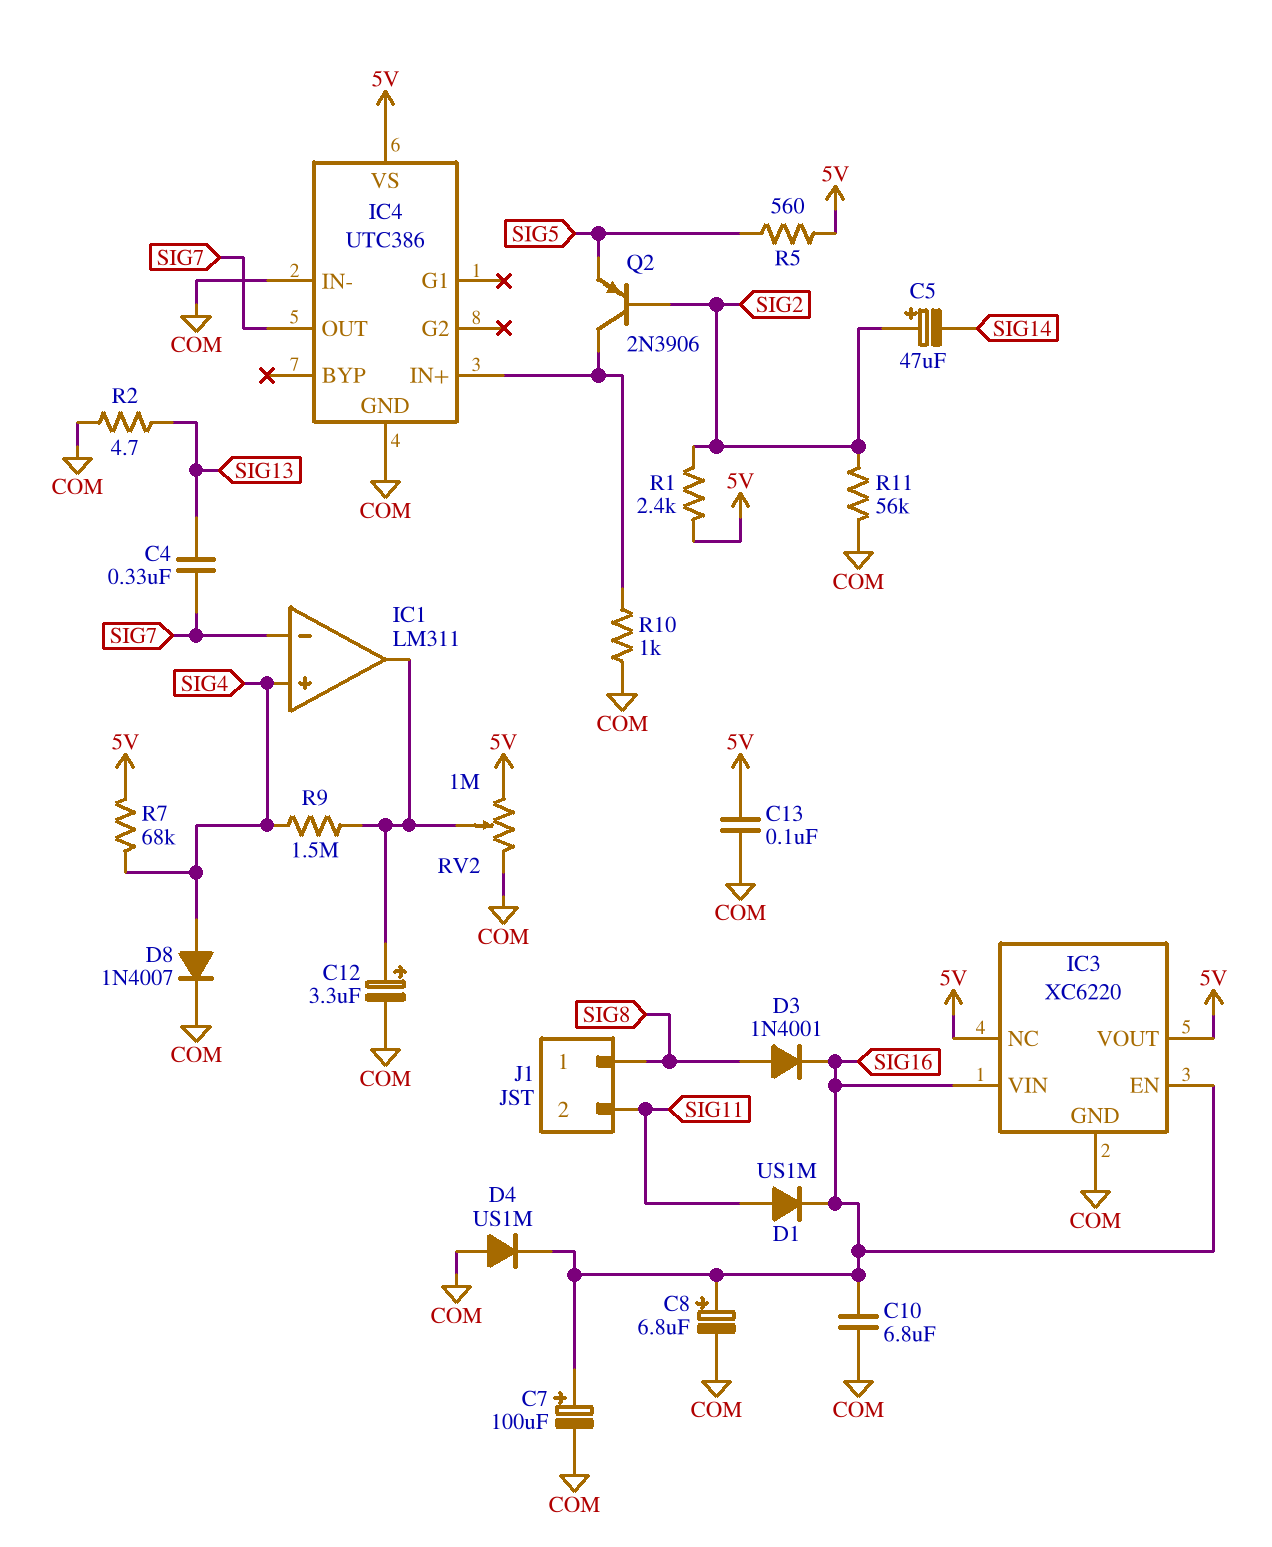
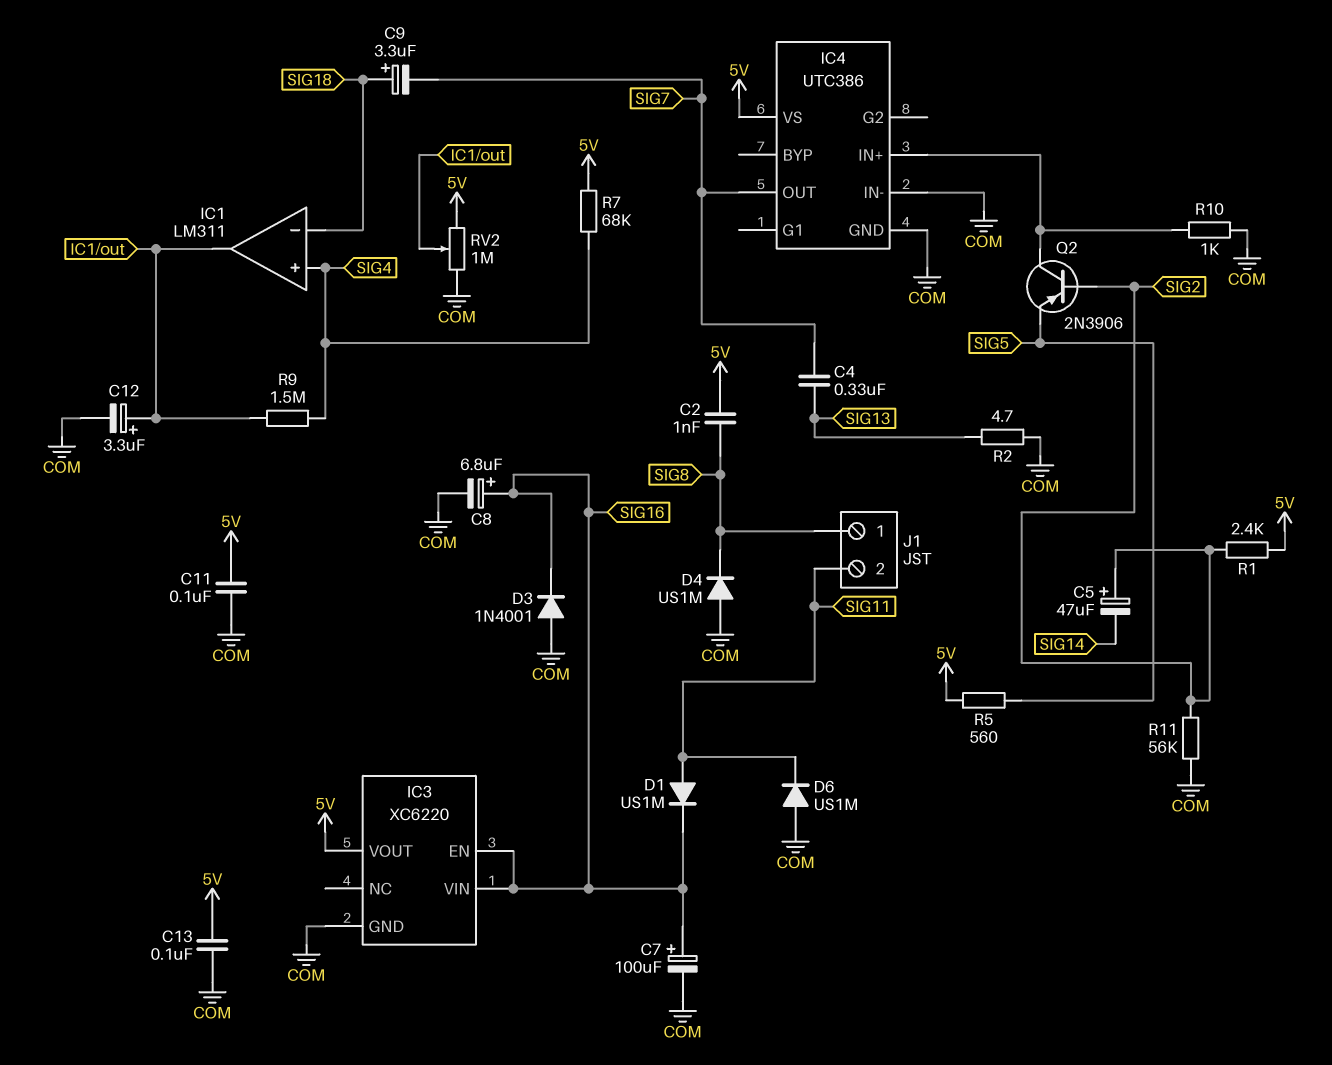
C2: none -> 1nF (5V, SIG8)
C9: none -> 3.3uF (plus SIG18, minus SIG7)
C10: 6.8uF (COM, SIG16) -> none
C11: none -> 100nF (5V, COM)
D3: diode 1N4001 (A SIG8, K SIG16) -> diode 1N4001 (A COM, K SIG16)
D4: diode US1M (A COM, K SIG16) -> diode US1M (A COM, K SIG8)
D6: none -> diode US1M (A COM, K SIG11)
D8: diode 1N4007 (A SIG4, K COM) -> none
IC1 pin in-: SIG7 -> SIG18
IC3 pin NC: 5V -> none

